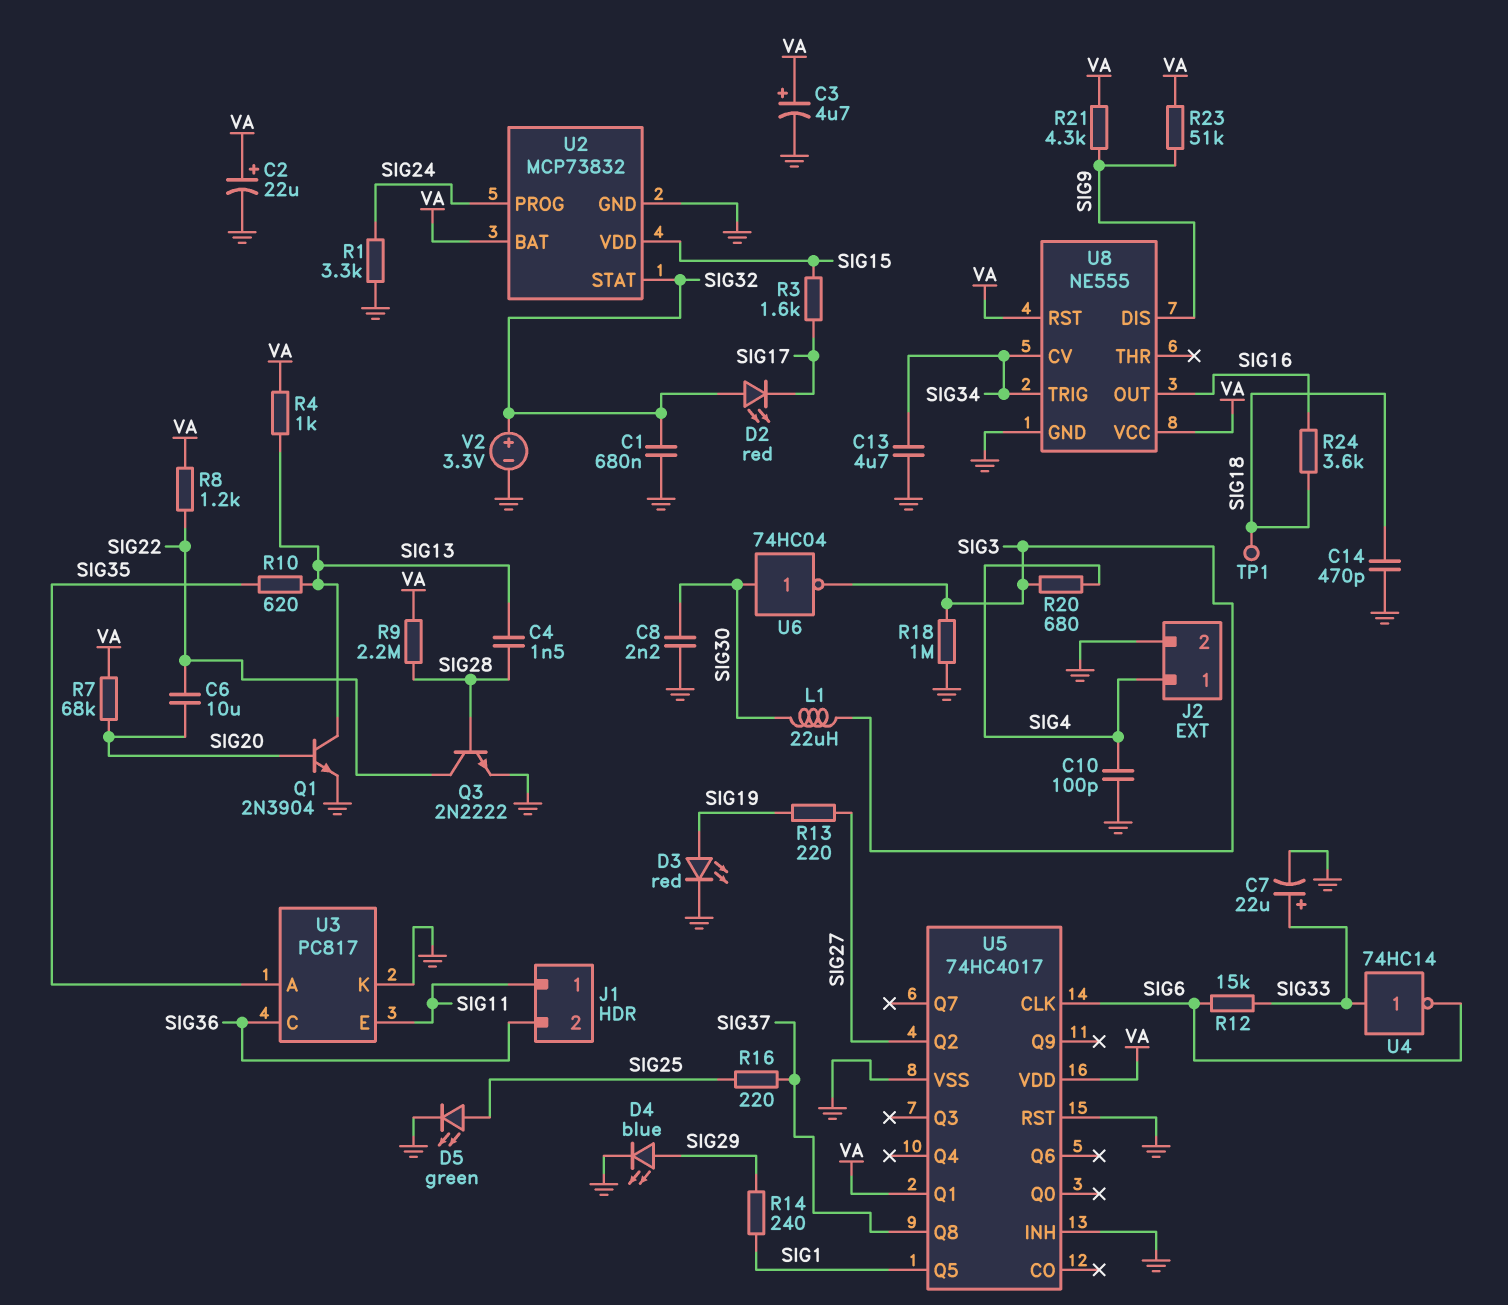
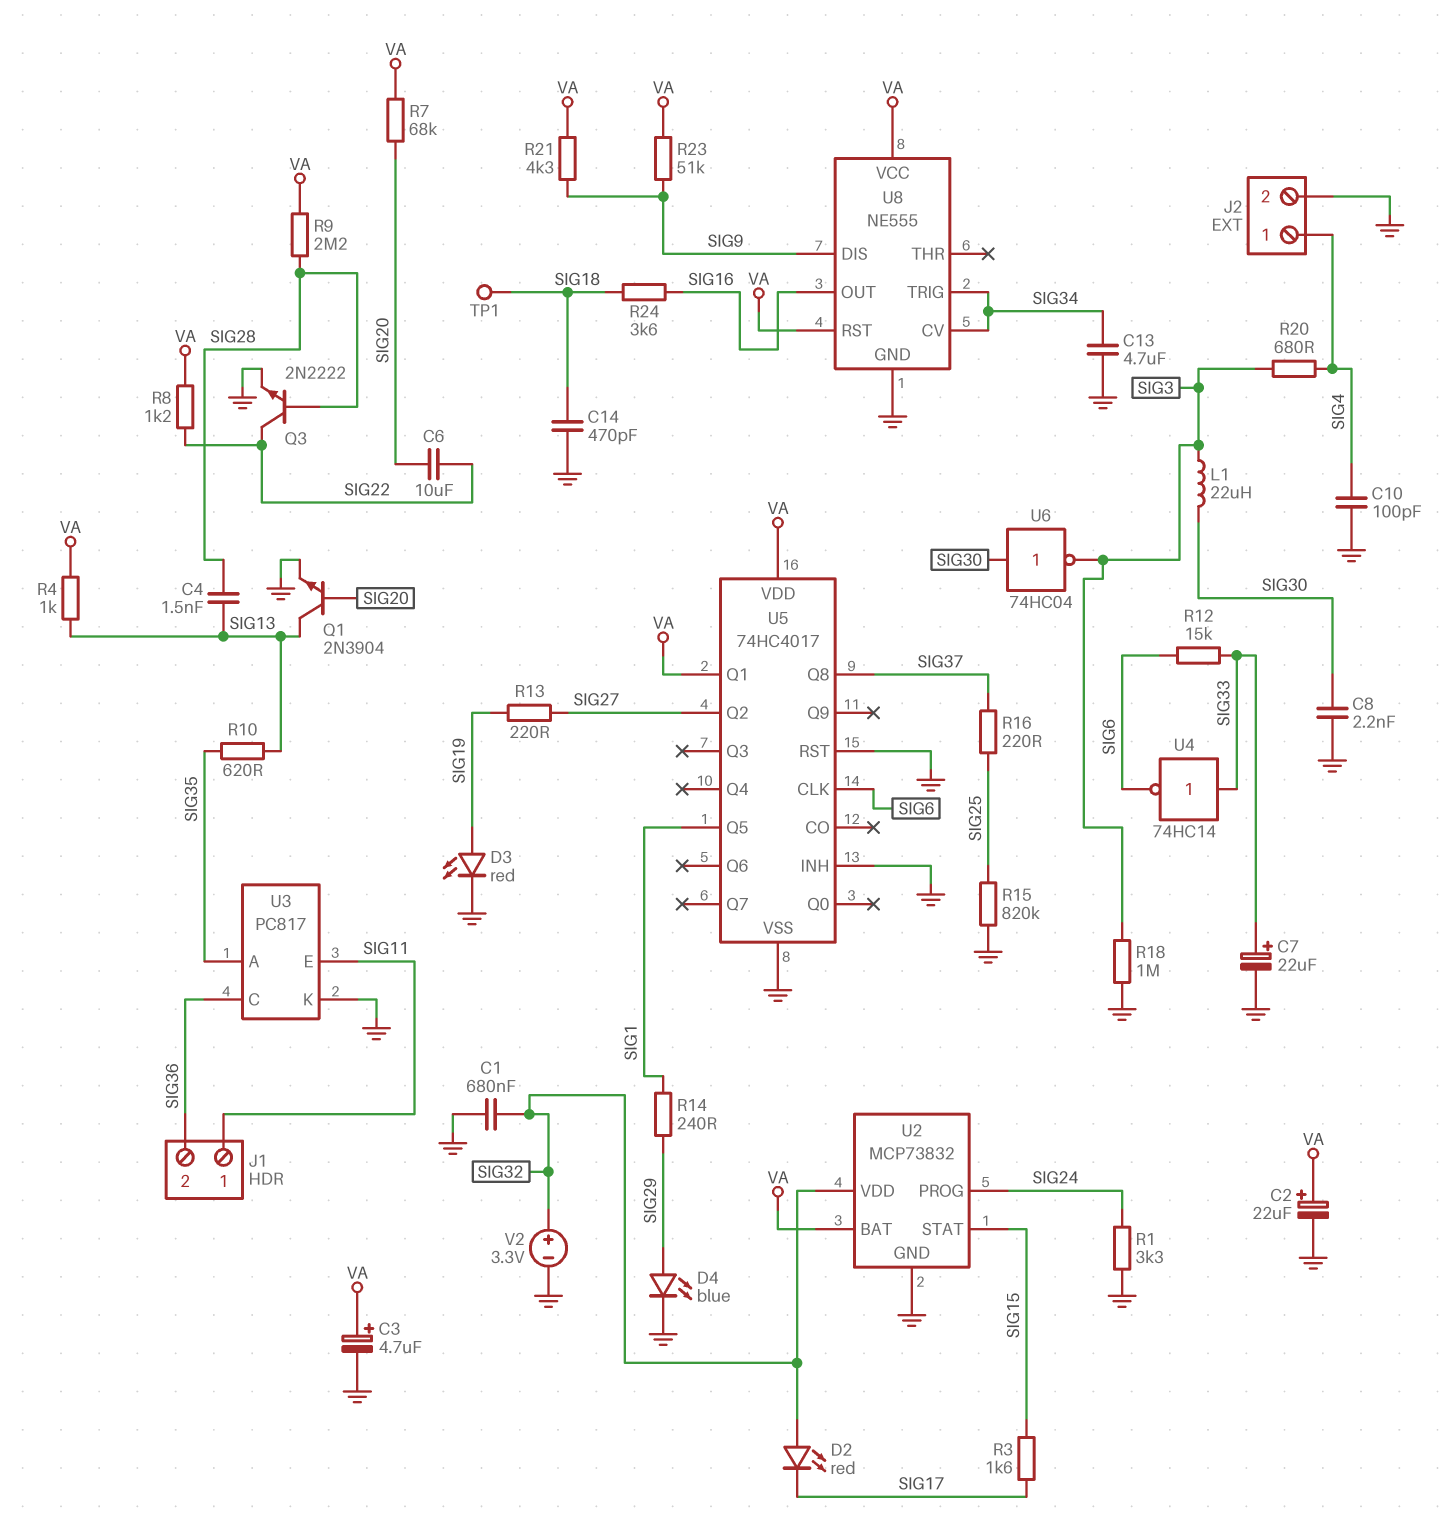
D5: LED green (A SIG25, K GND) -> none
R15: none -> 820k (GND, SIG25)
U2 pin STAT: SIG32 -> SIG15
U2 pin VDD: SIG15 -> SIG32

